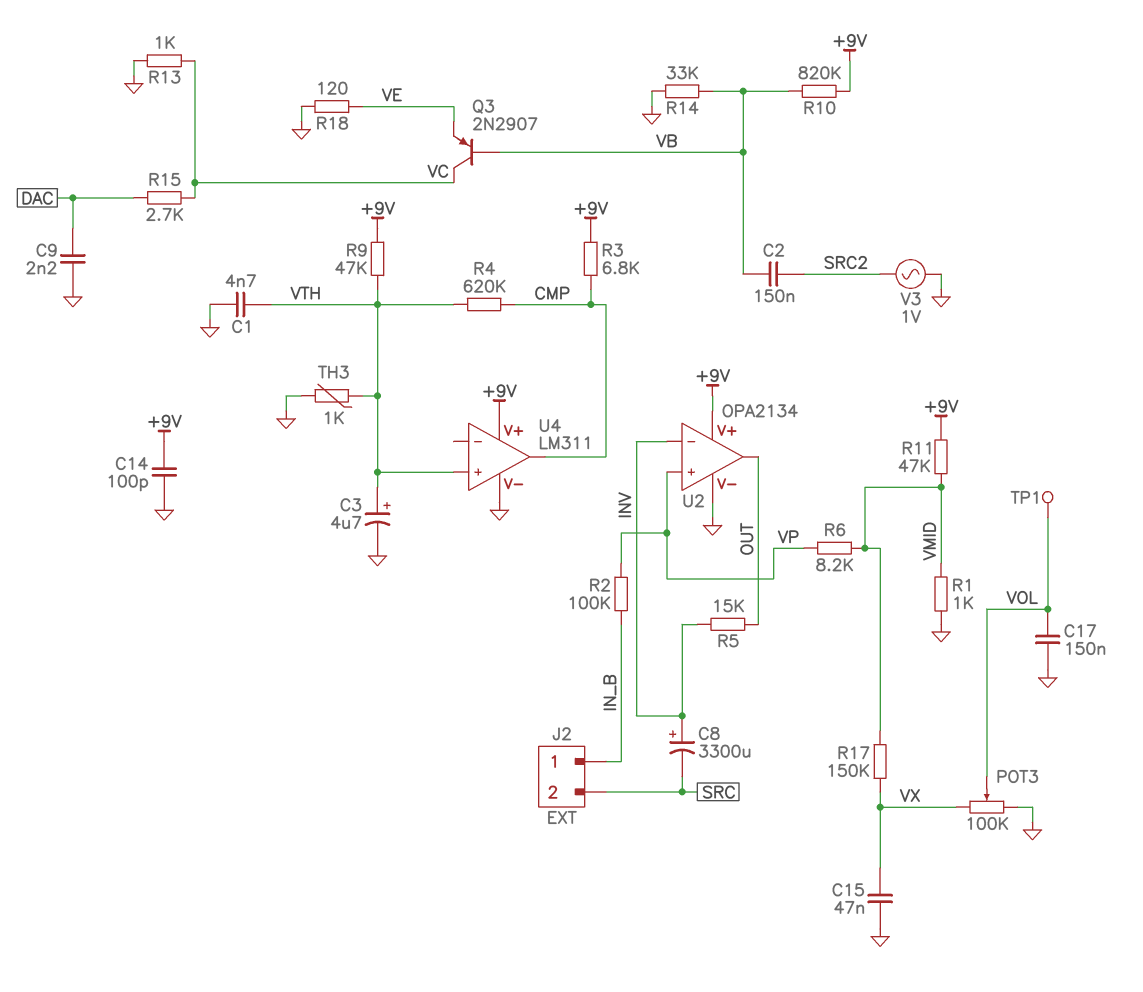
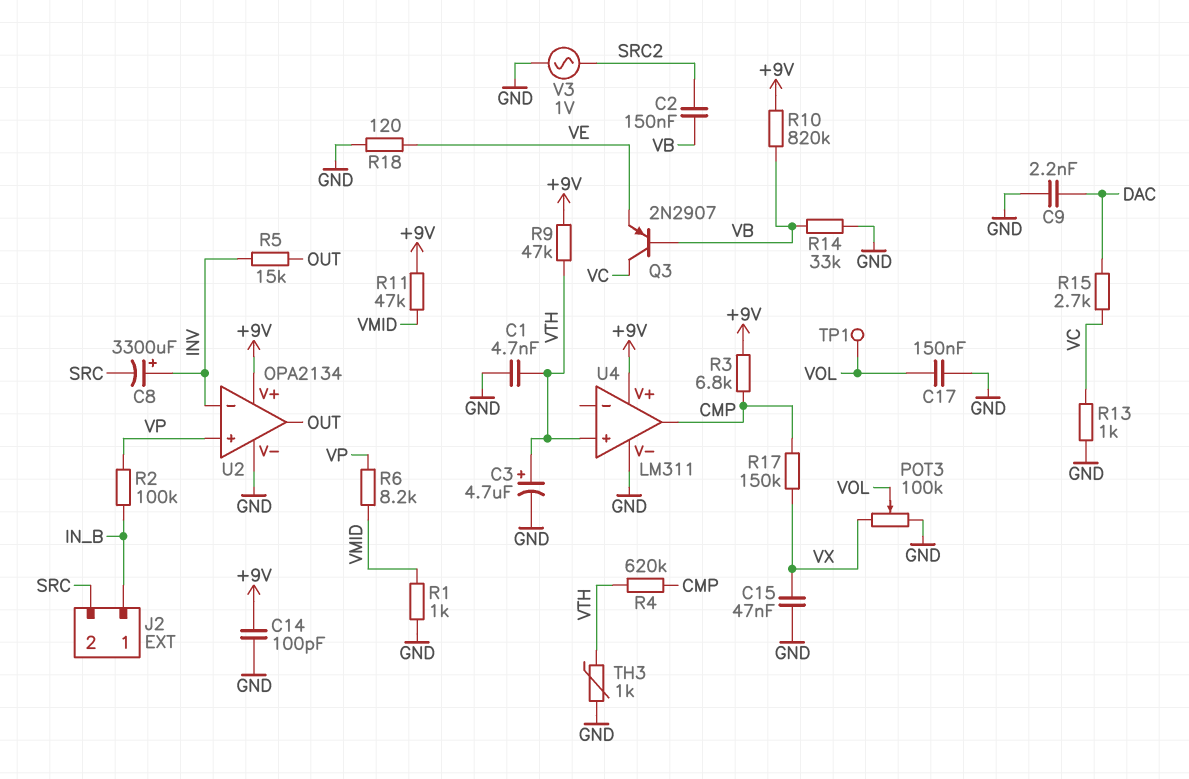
R17: 150k (VMID, VX) -> 150k (CMP, VX)

